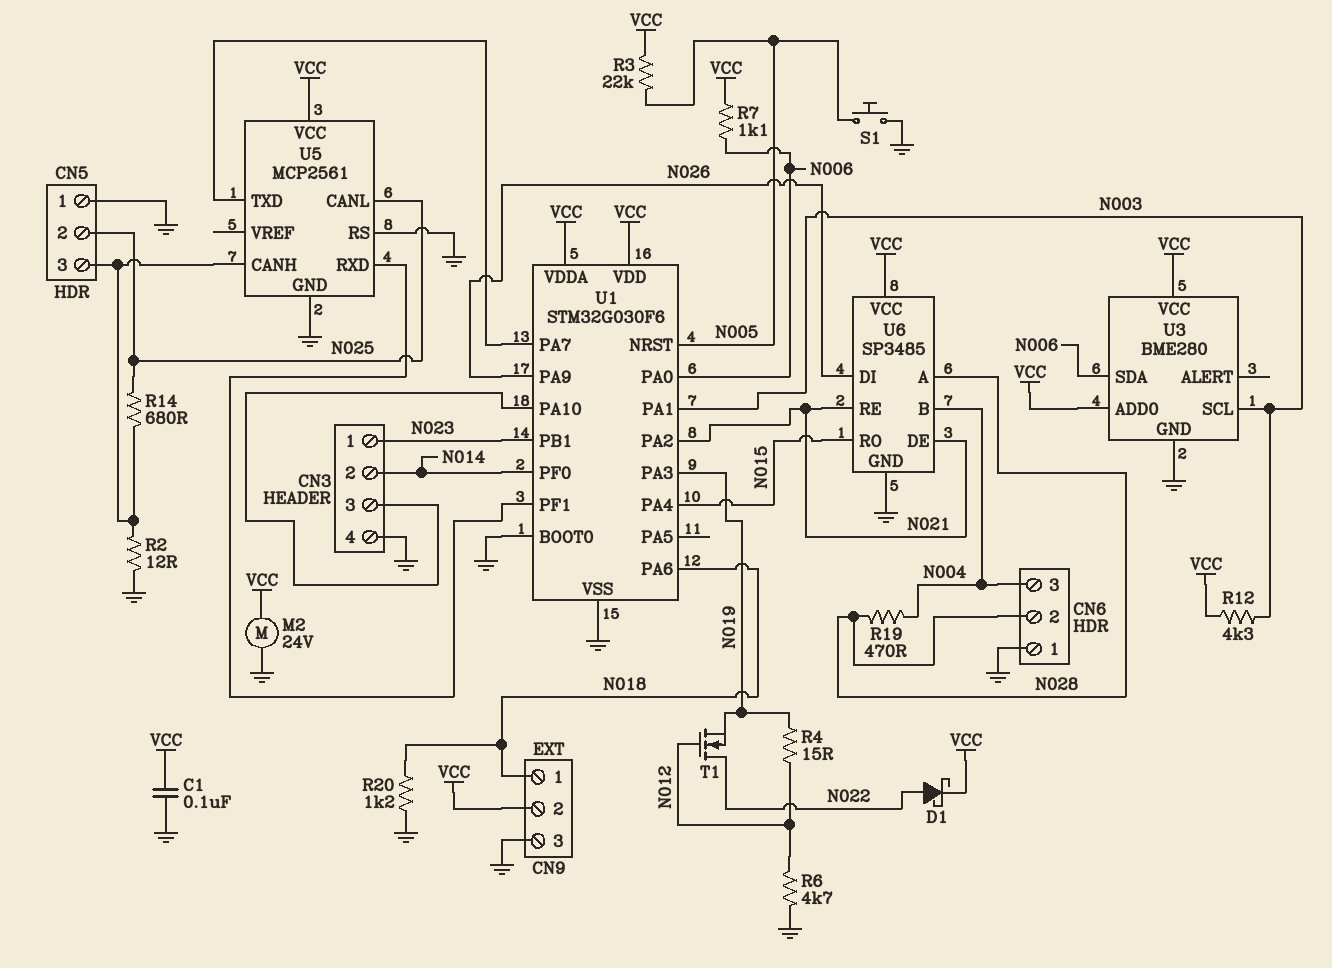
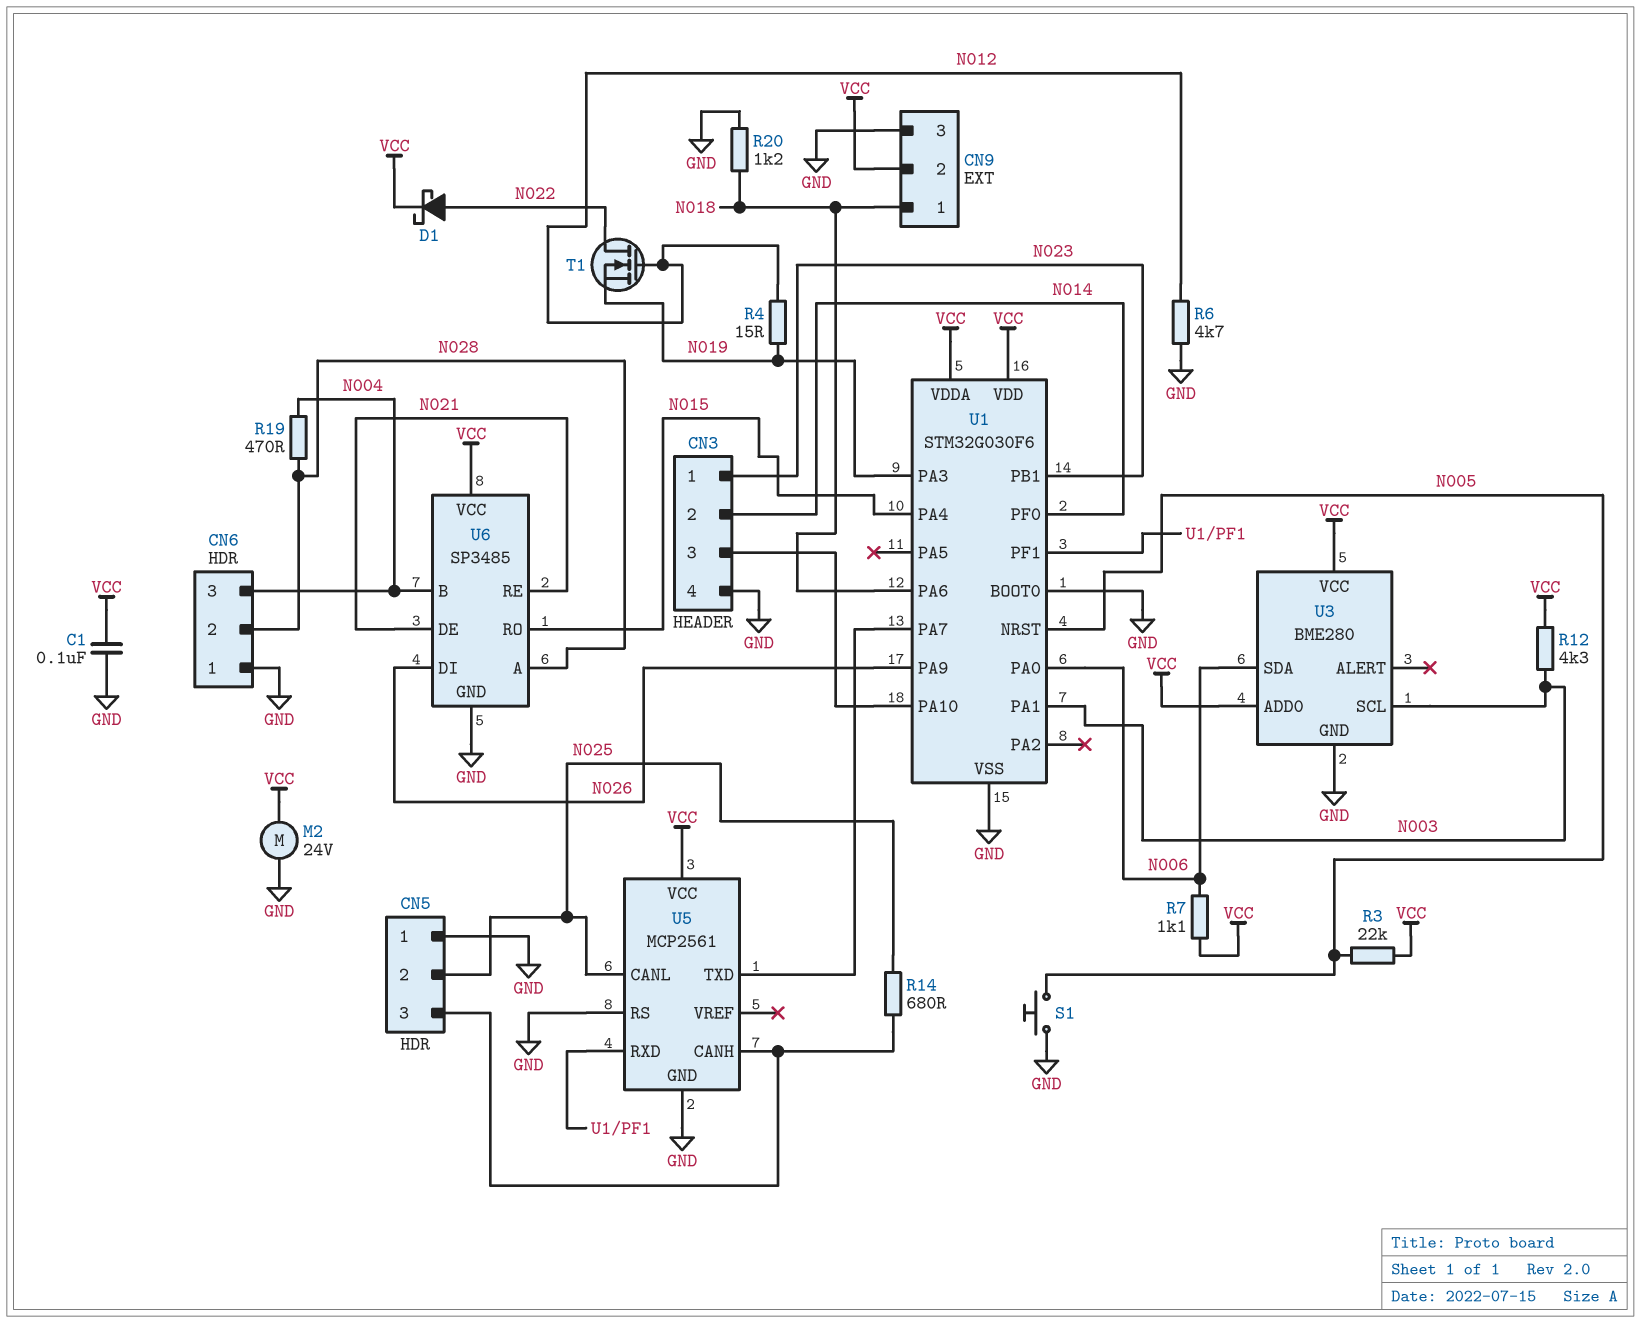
R2: 12 (CN5/3, GND) -> none
U1 pin PA2: N021 -> none

